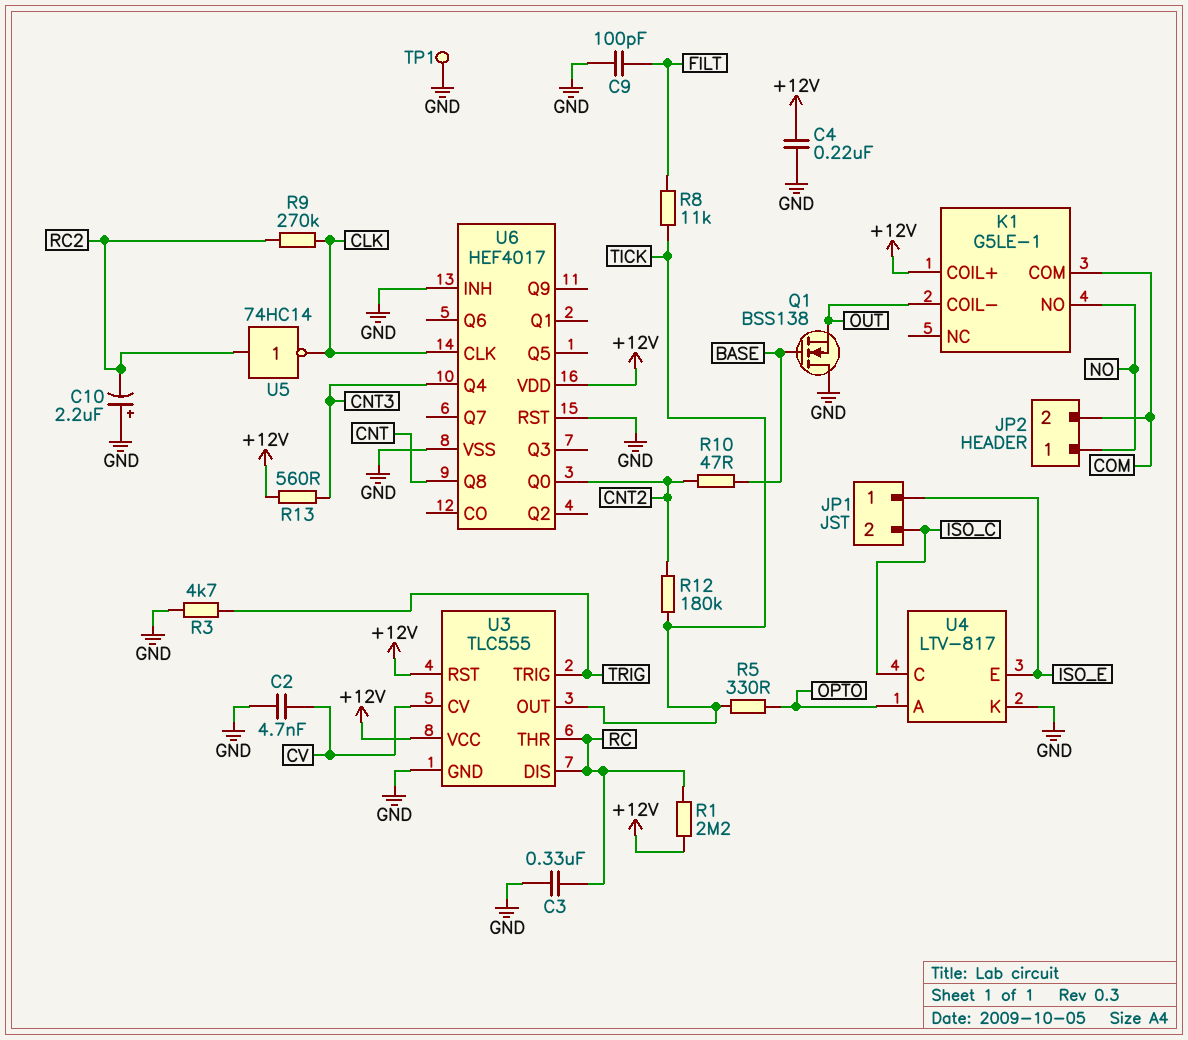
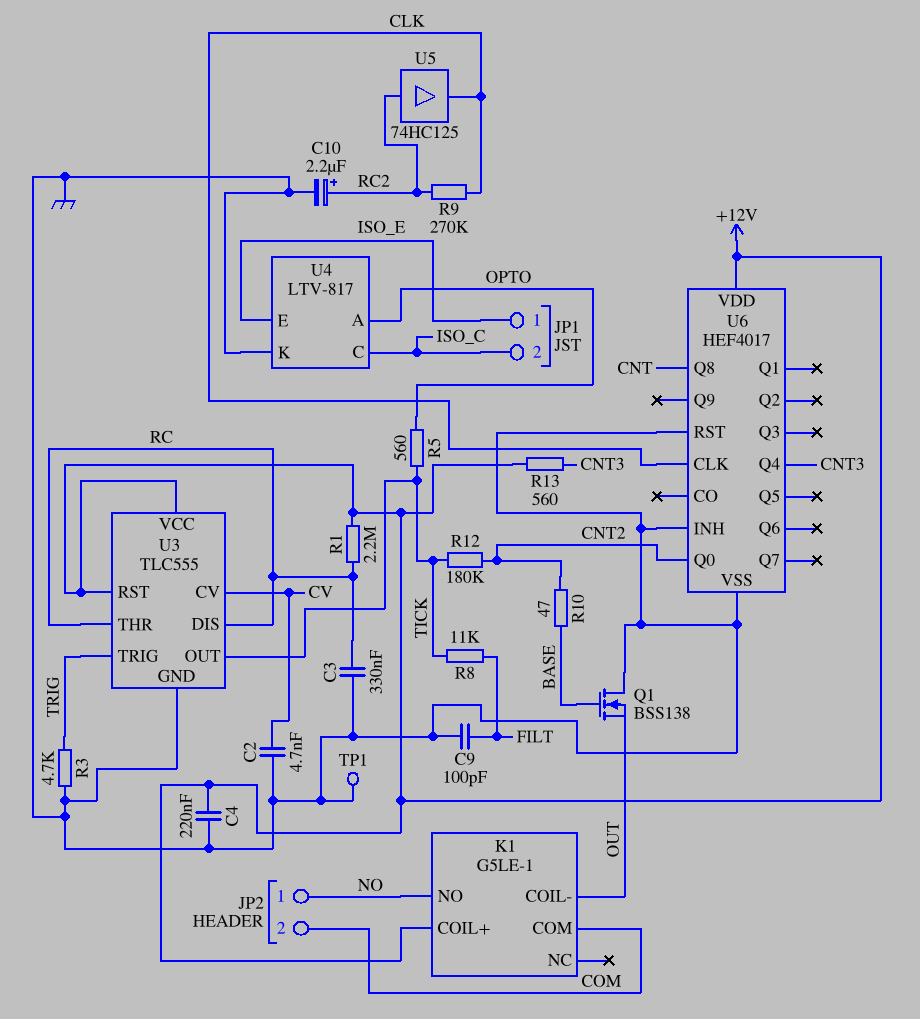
C10: 2.2uF (plus GND, minus RC2) -> 2.2uF (plus RC2, minus GND)
R5: 330 (OPTO, TICK) -> 560 (OPTO, TICK)
U5: NOT 74HC14 (in RC2, out CLK) -> buffer 74HC125 (in RC2, out CLK)

